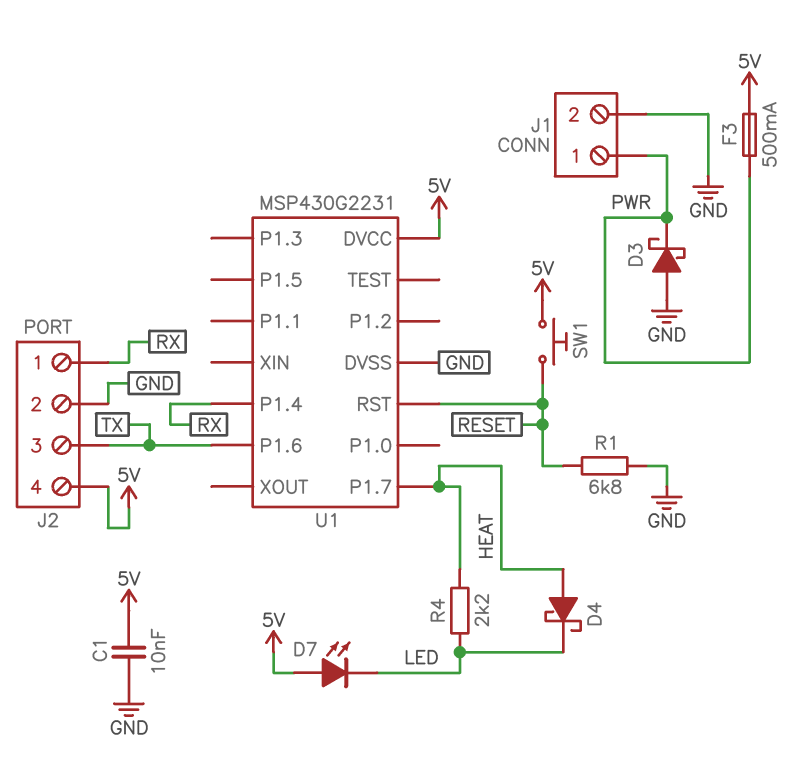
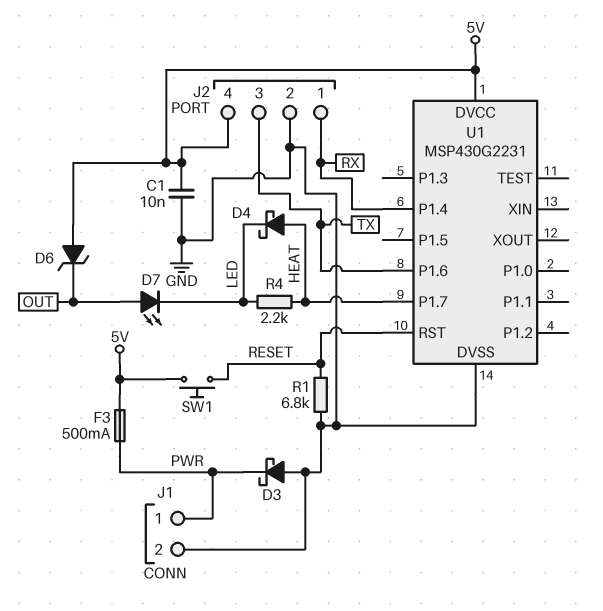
D6: none -> zener (A 5V, K OUT)
D7: LED (A 5V, K LED) -> LED (A OUT, K LED)

